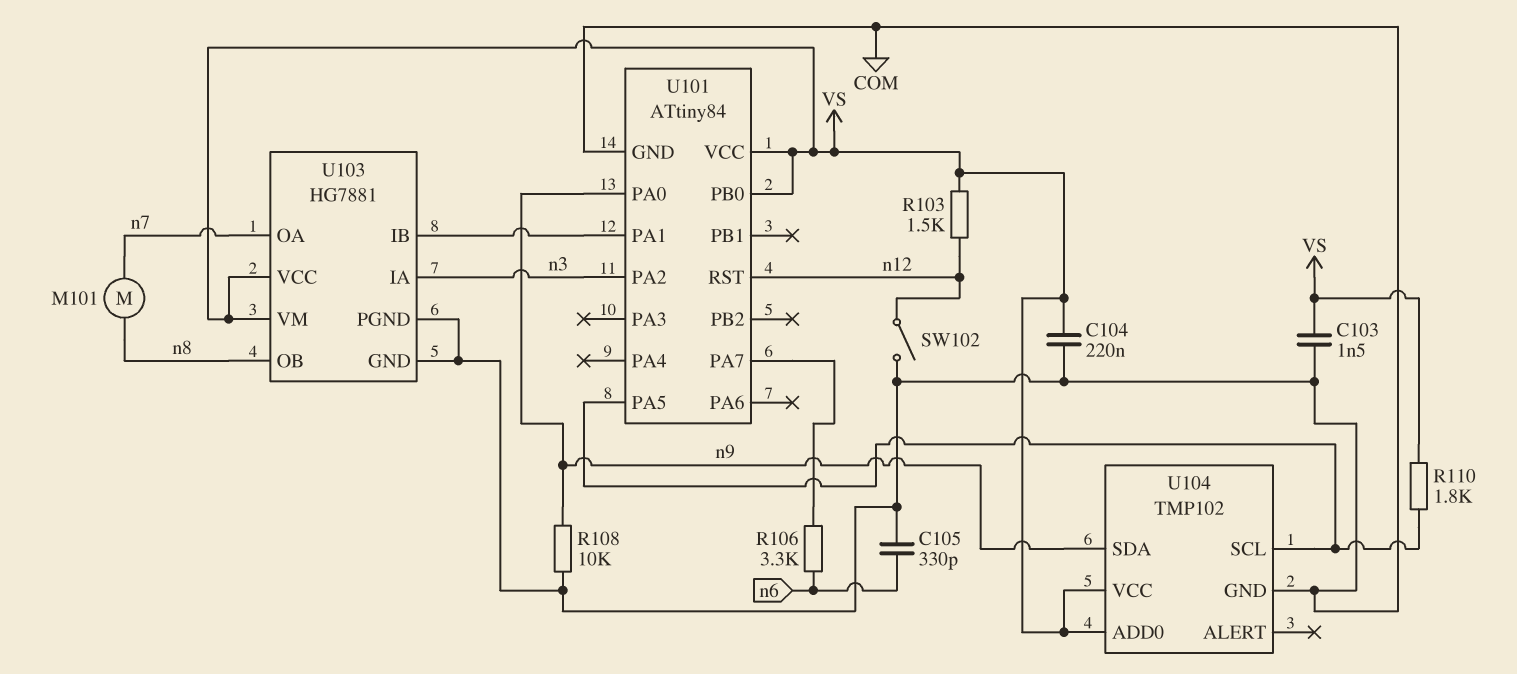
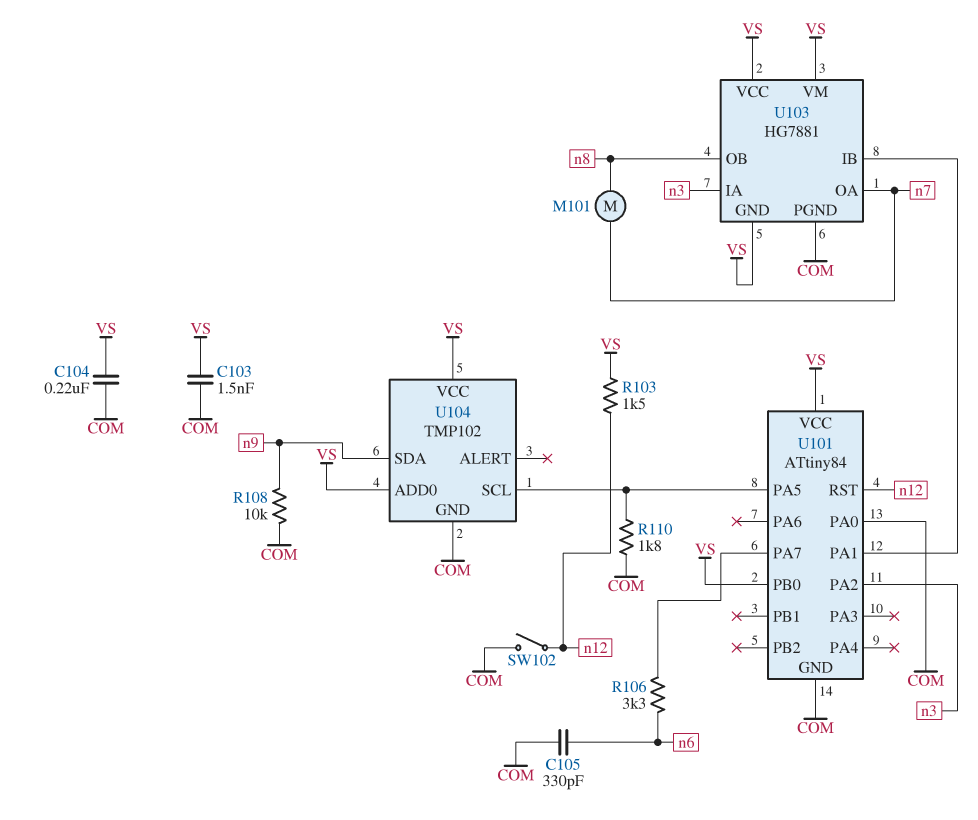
R110: 1.8k (U101/PA5, VS) -> 1.8k (COM, U101/PA5)
U101 pin PA0: n9 -> COM
U103 pin GND: COM -> VS

